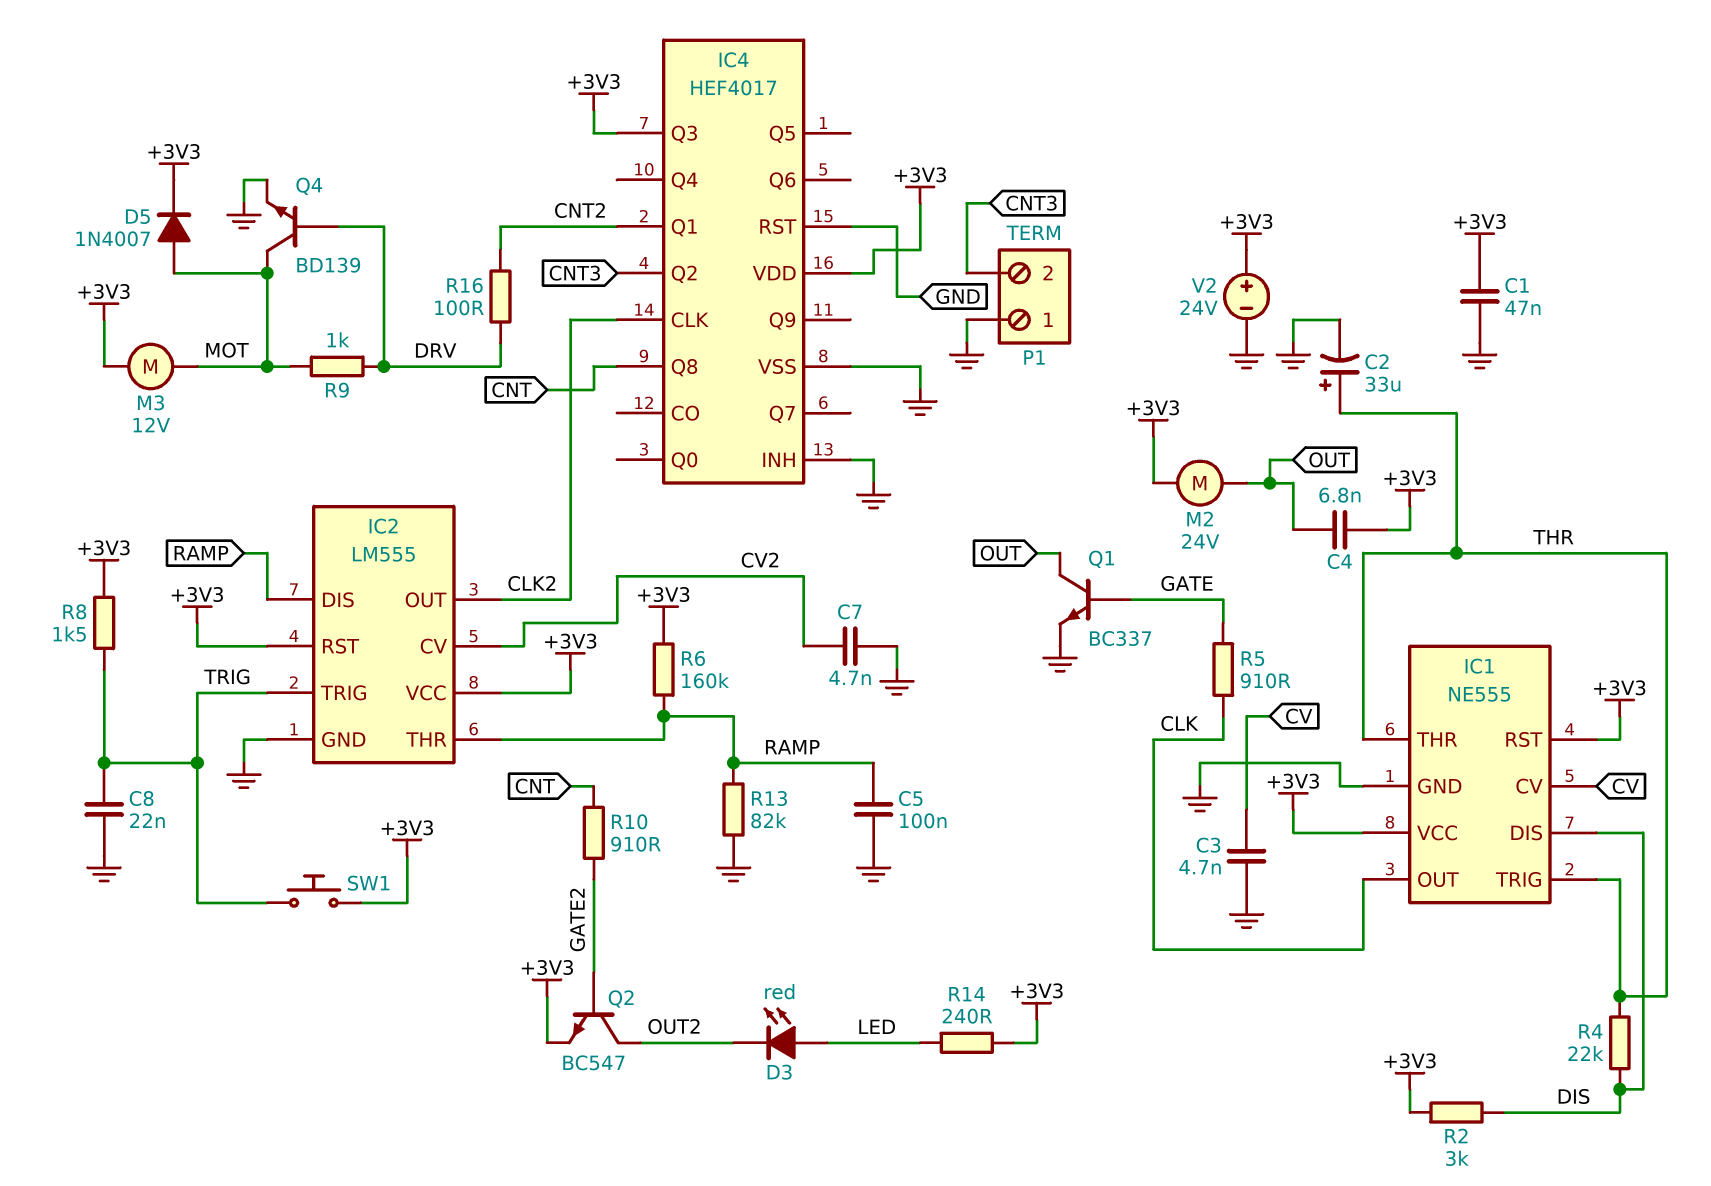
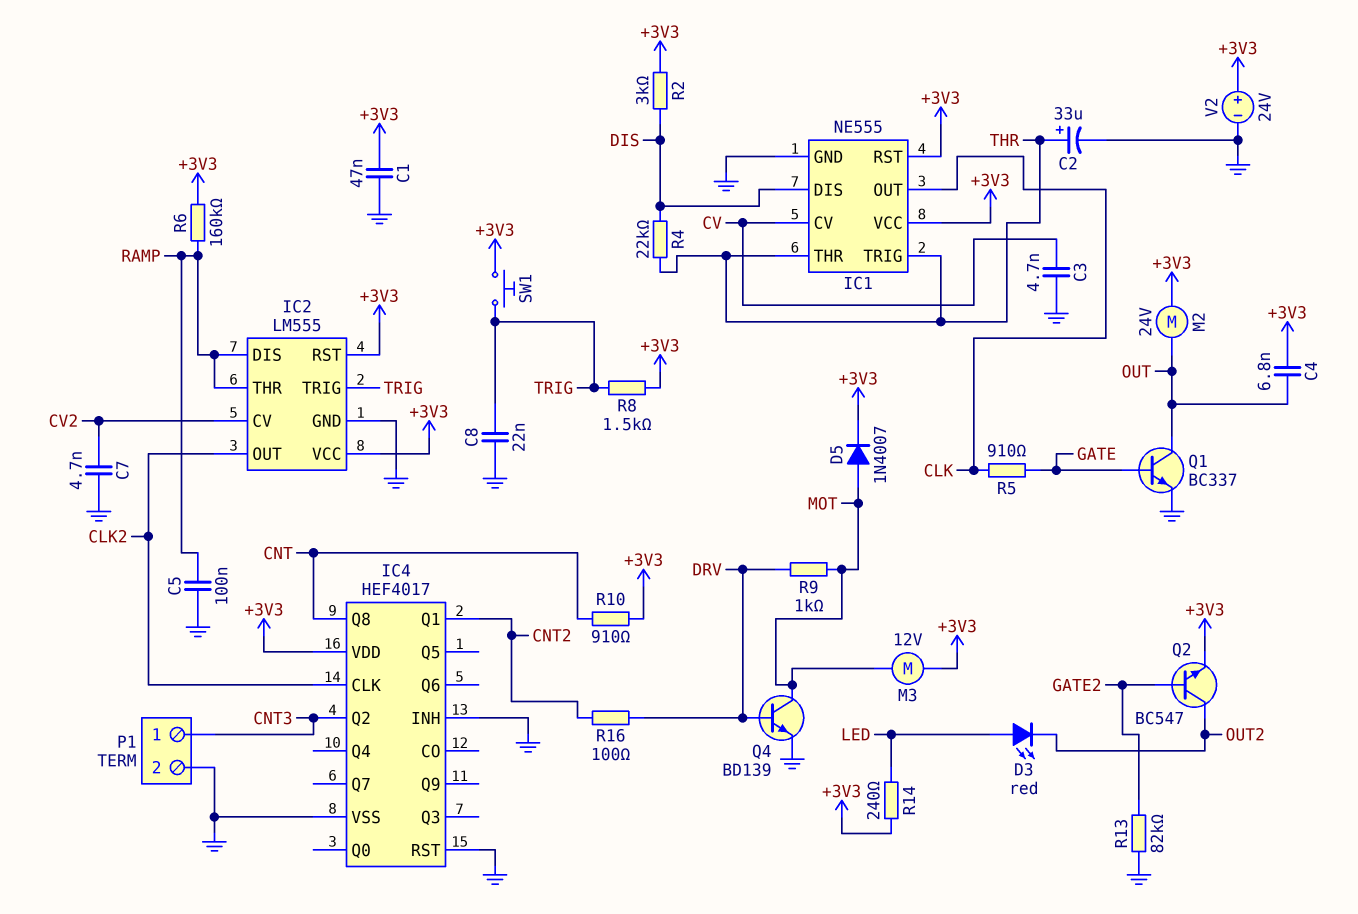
IC4 pin Q3: +3V3 -> none
P1 pin 1: GND -> CNT3
P1 pin 2: CNT3 -> GND
R10: 910 (CNT, GATE2) -> 910 (+3V3, CNT)
R13: 82k (GND, RAMP) -> 82k (GATE2, GND)

